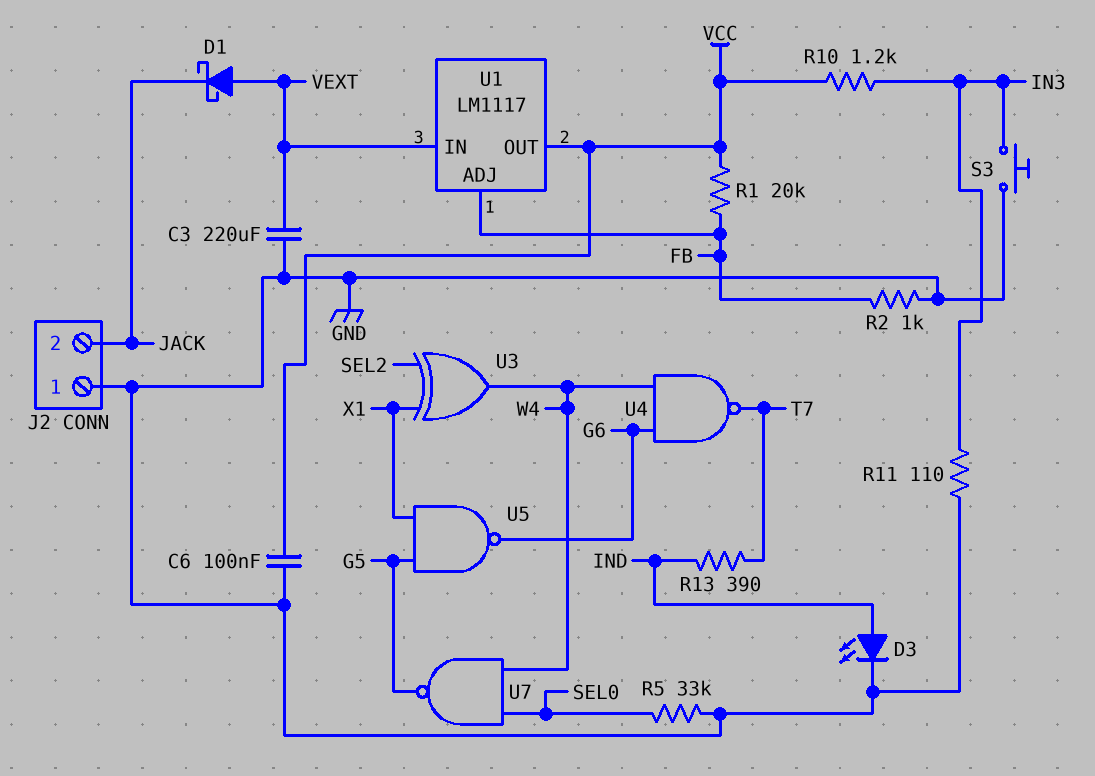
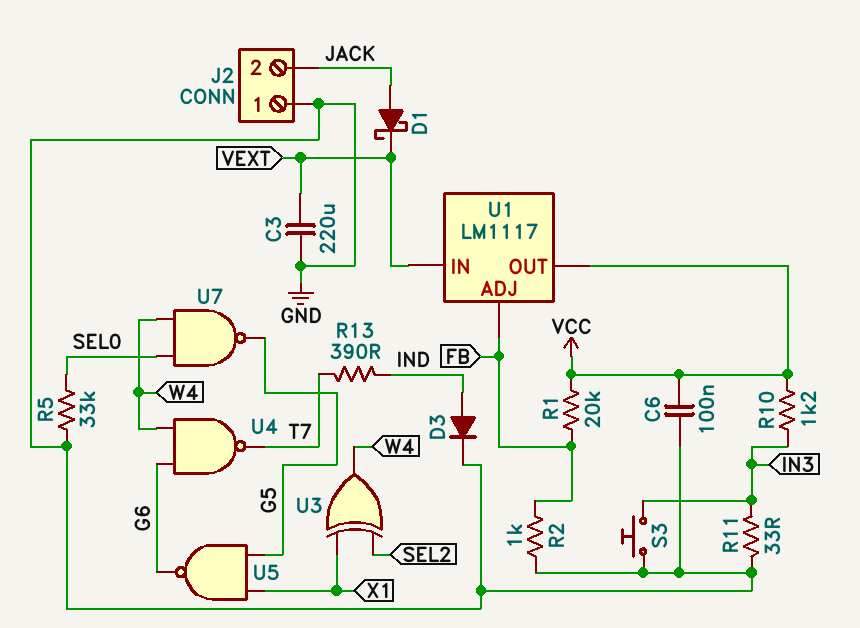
D1: schottky (A VEXT, K JACK) -> schottky (A JACK, K VEXT)
D3: LED (A IND, K GND) -> diode (A IND, K GND)
R11: 110 (GND, IN3) -> 33 (GND, IN3)

